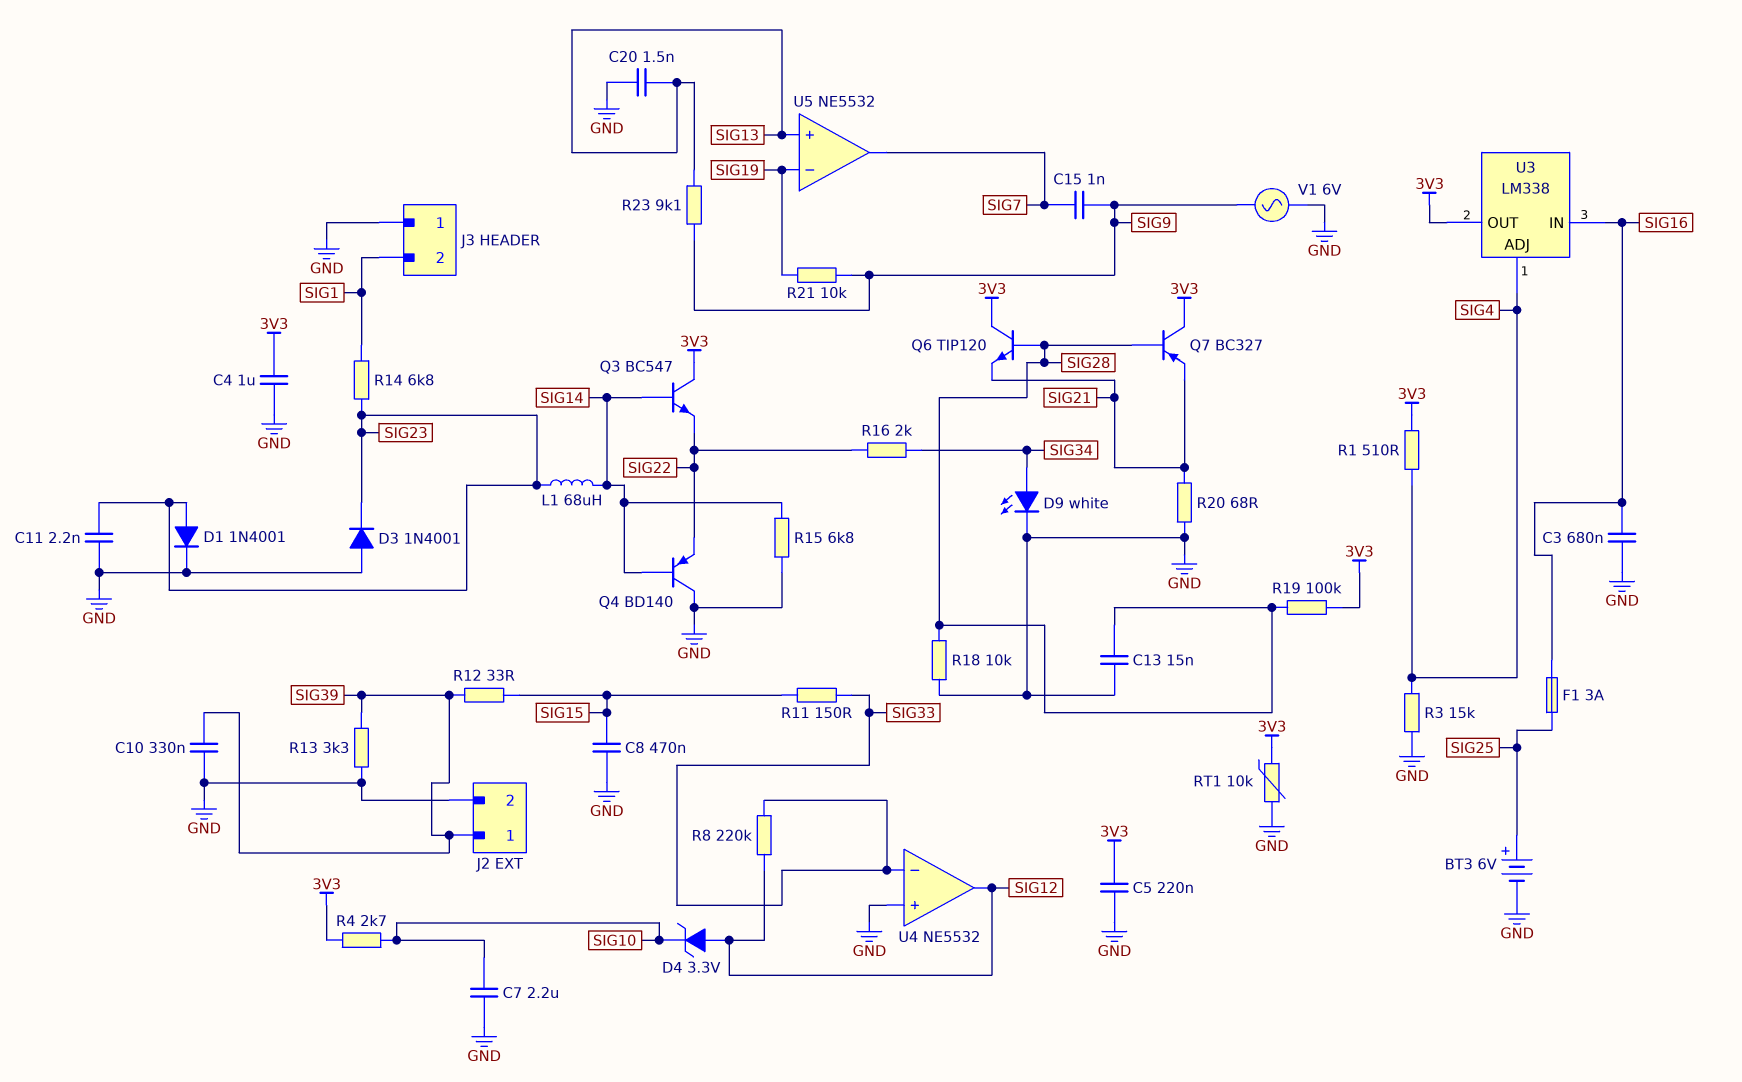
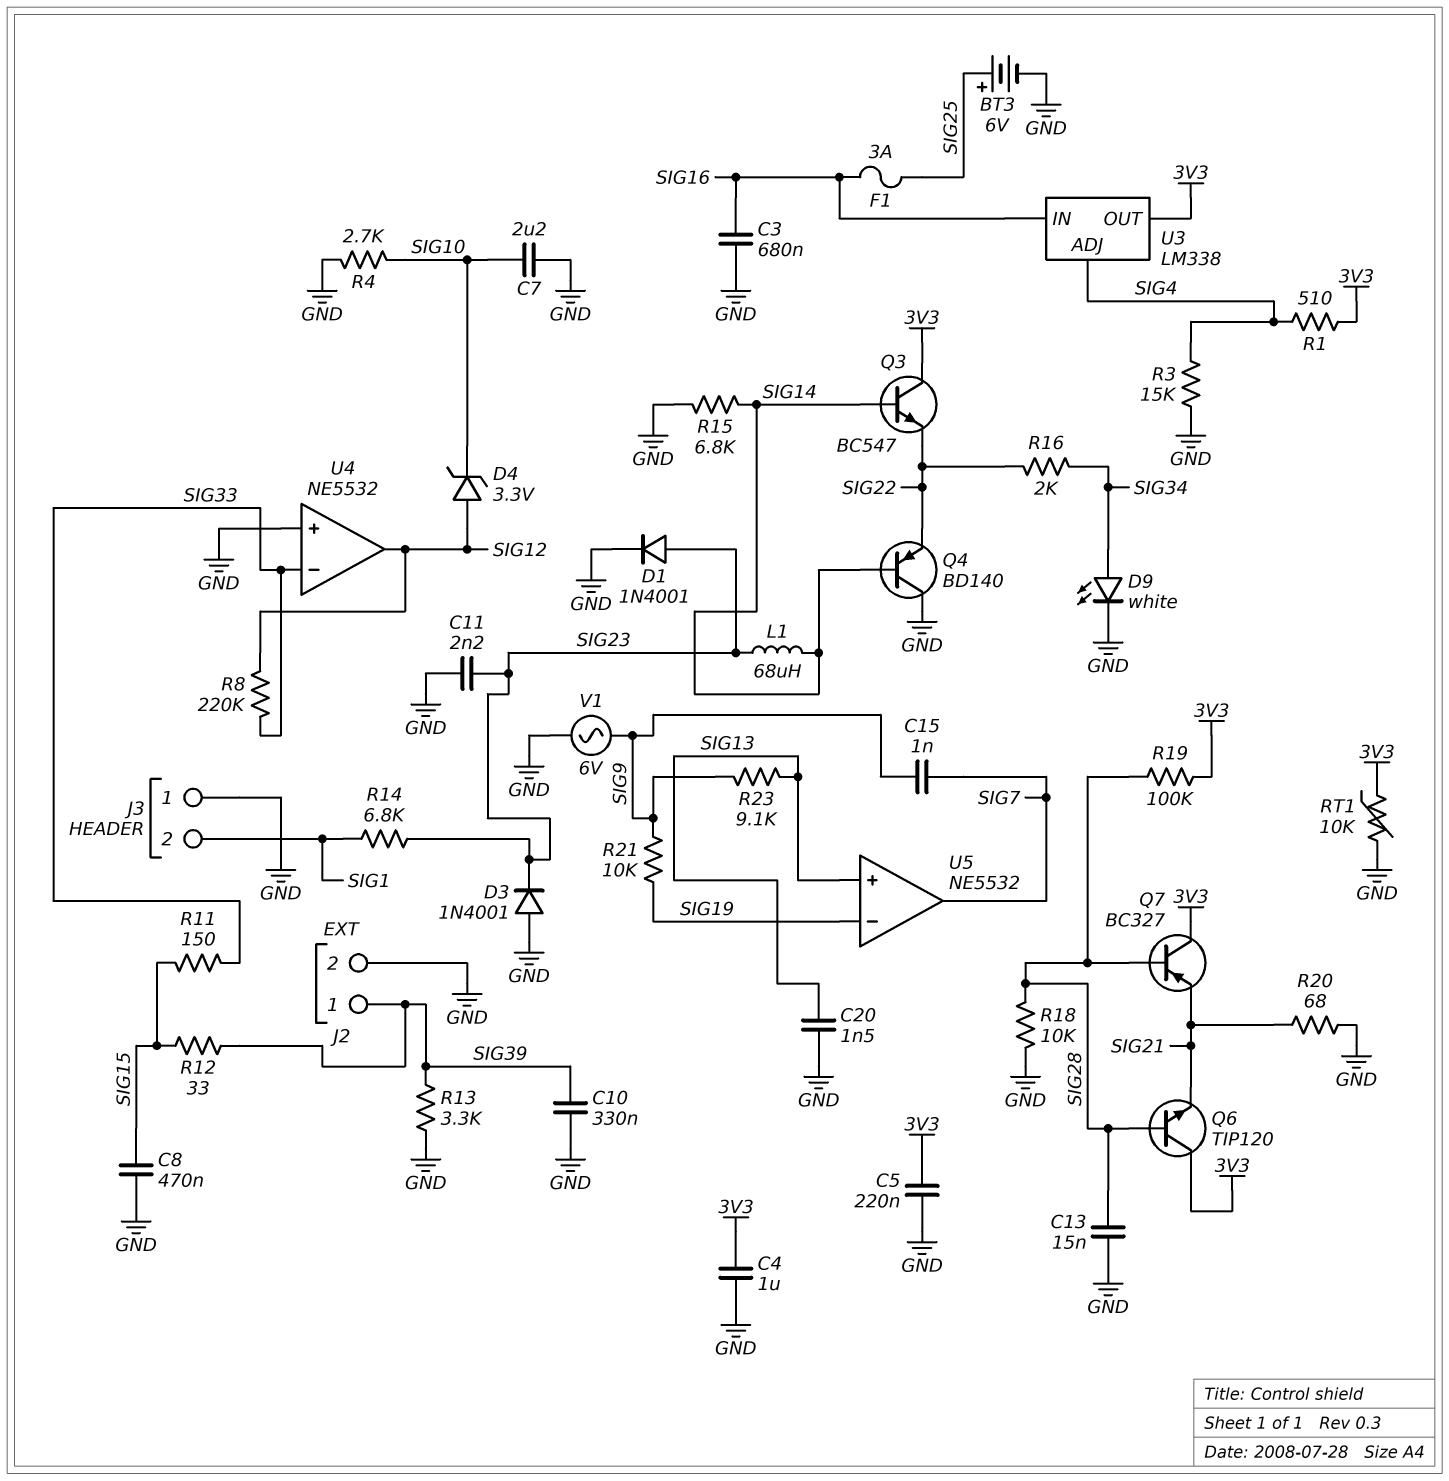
R4: 2.7k (3V3, SIG10) -> 2.7k (GND, SIG10)

